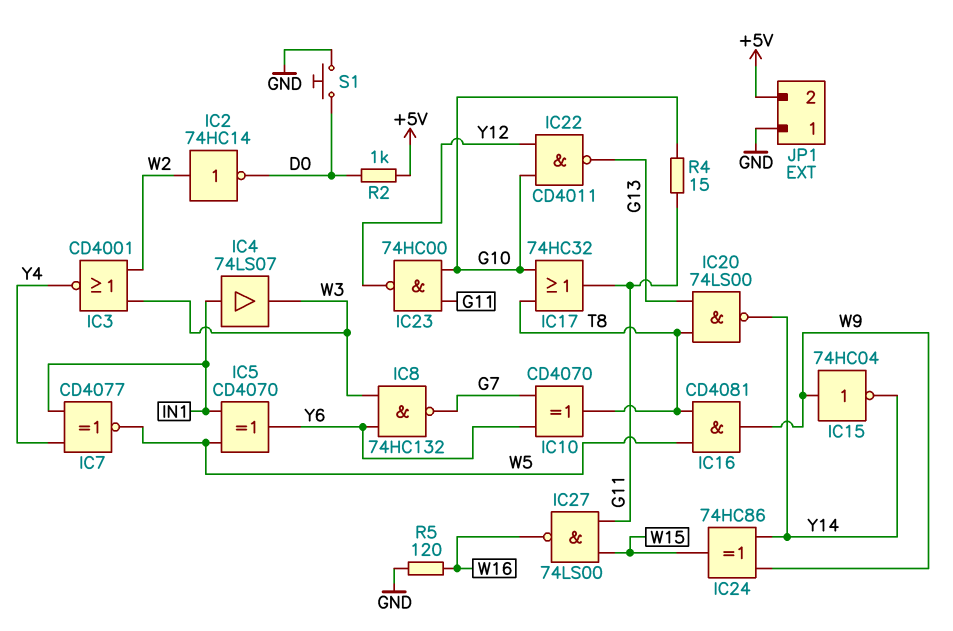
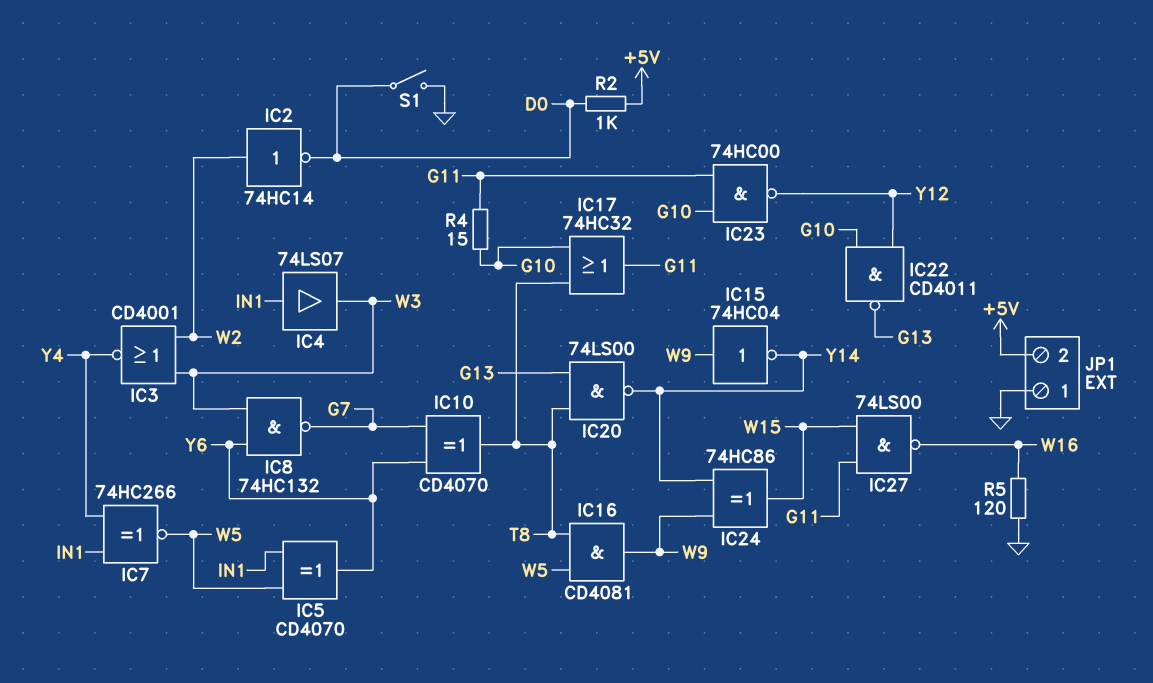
IC7: XNOR CD4077 (in IN1, in Y4, out W5) -> XNOR 74HC266 (in IN1, in Y4, out W5)
S1: button (D0, GND) -> switch (D0, GND)

